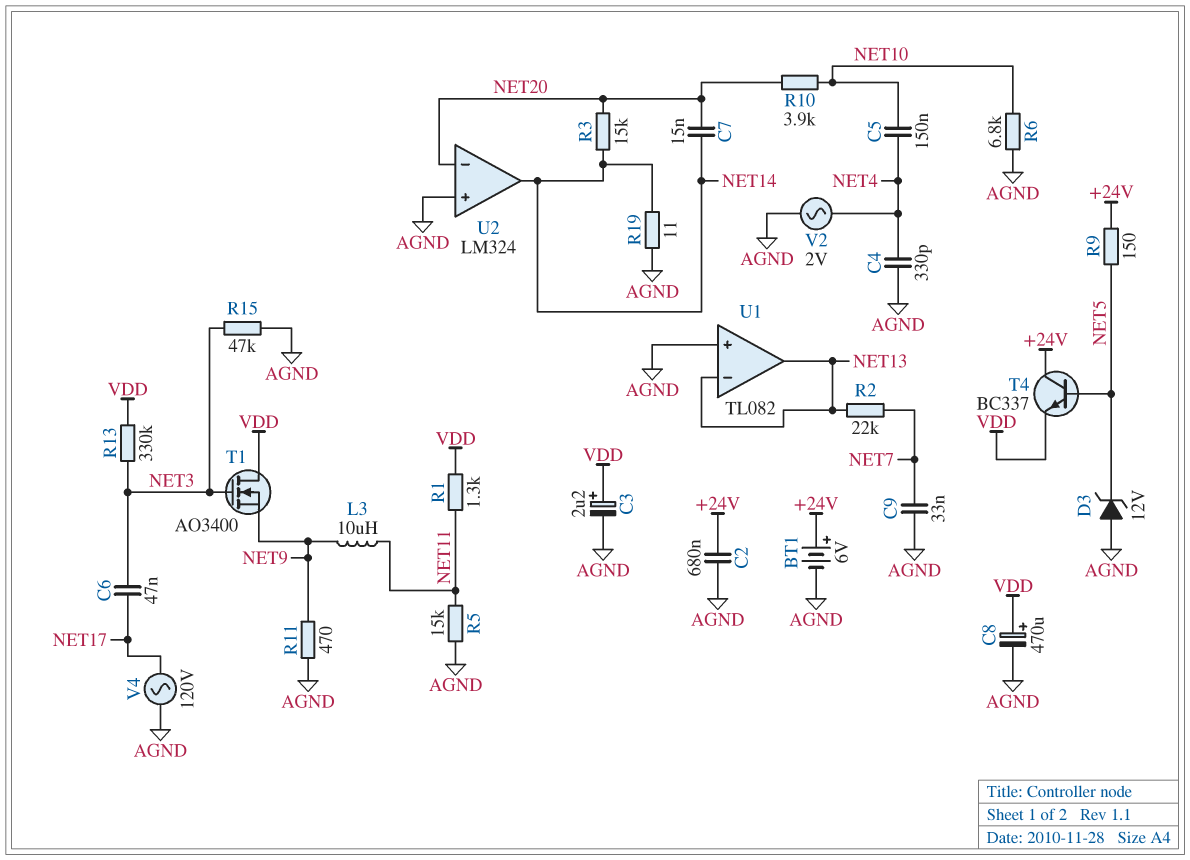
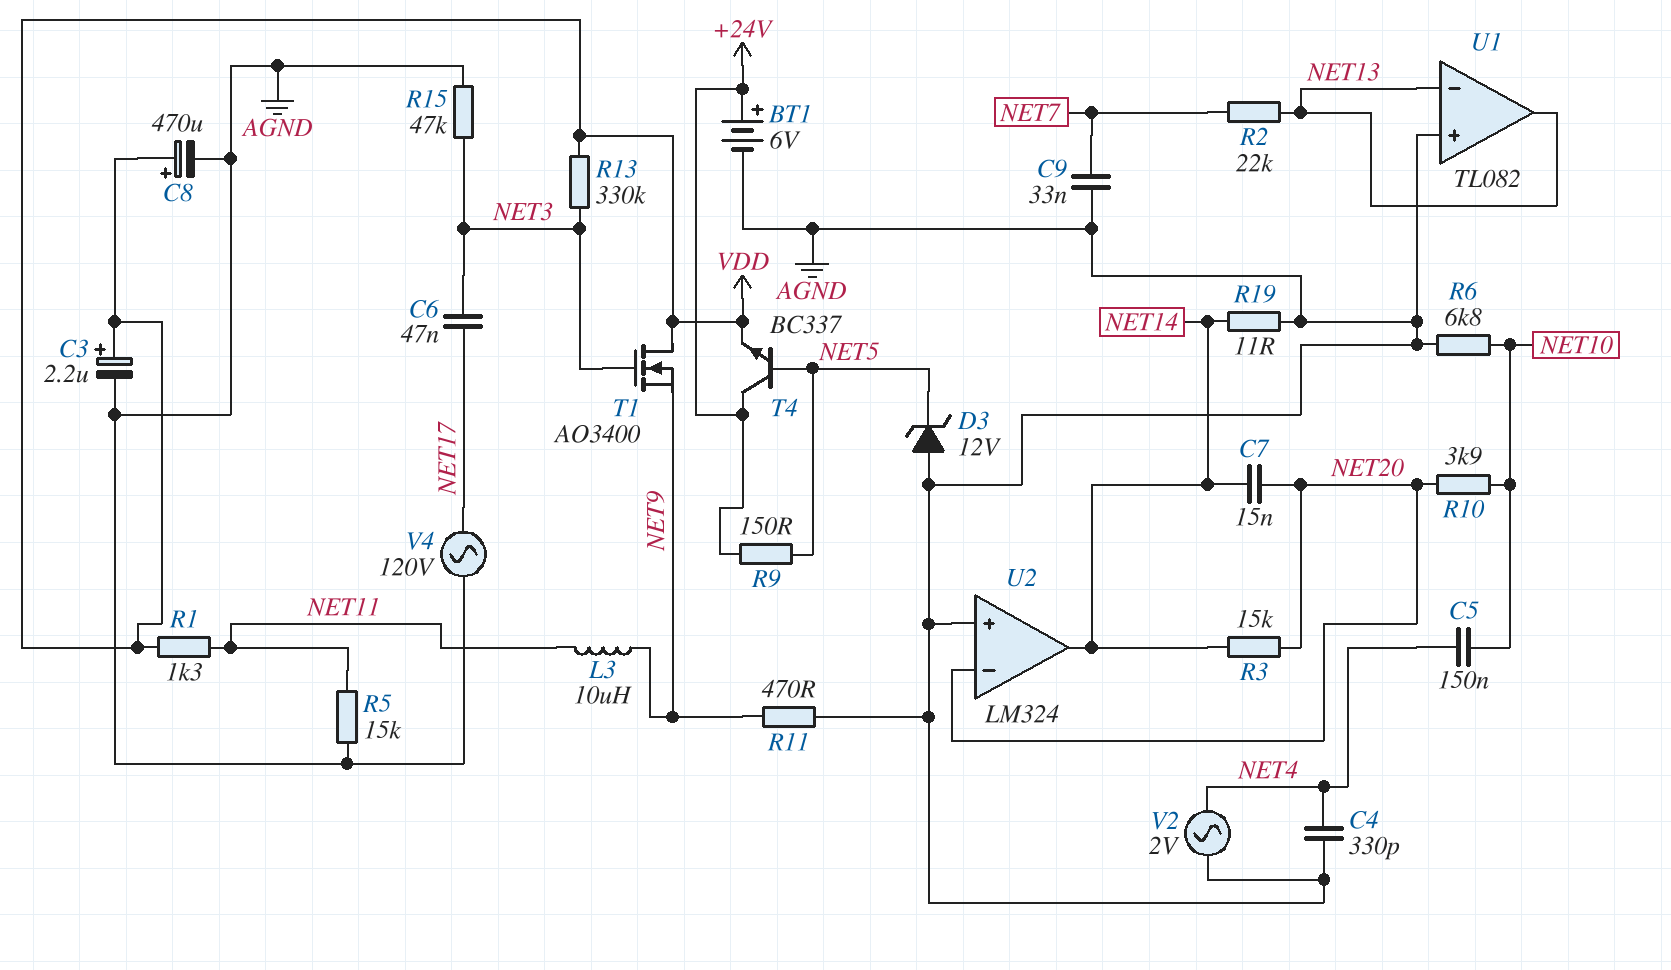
C2: 680nF (+24V, AGND) -> none

